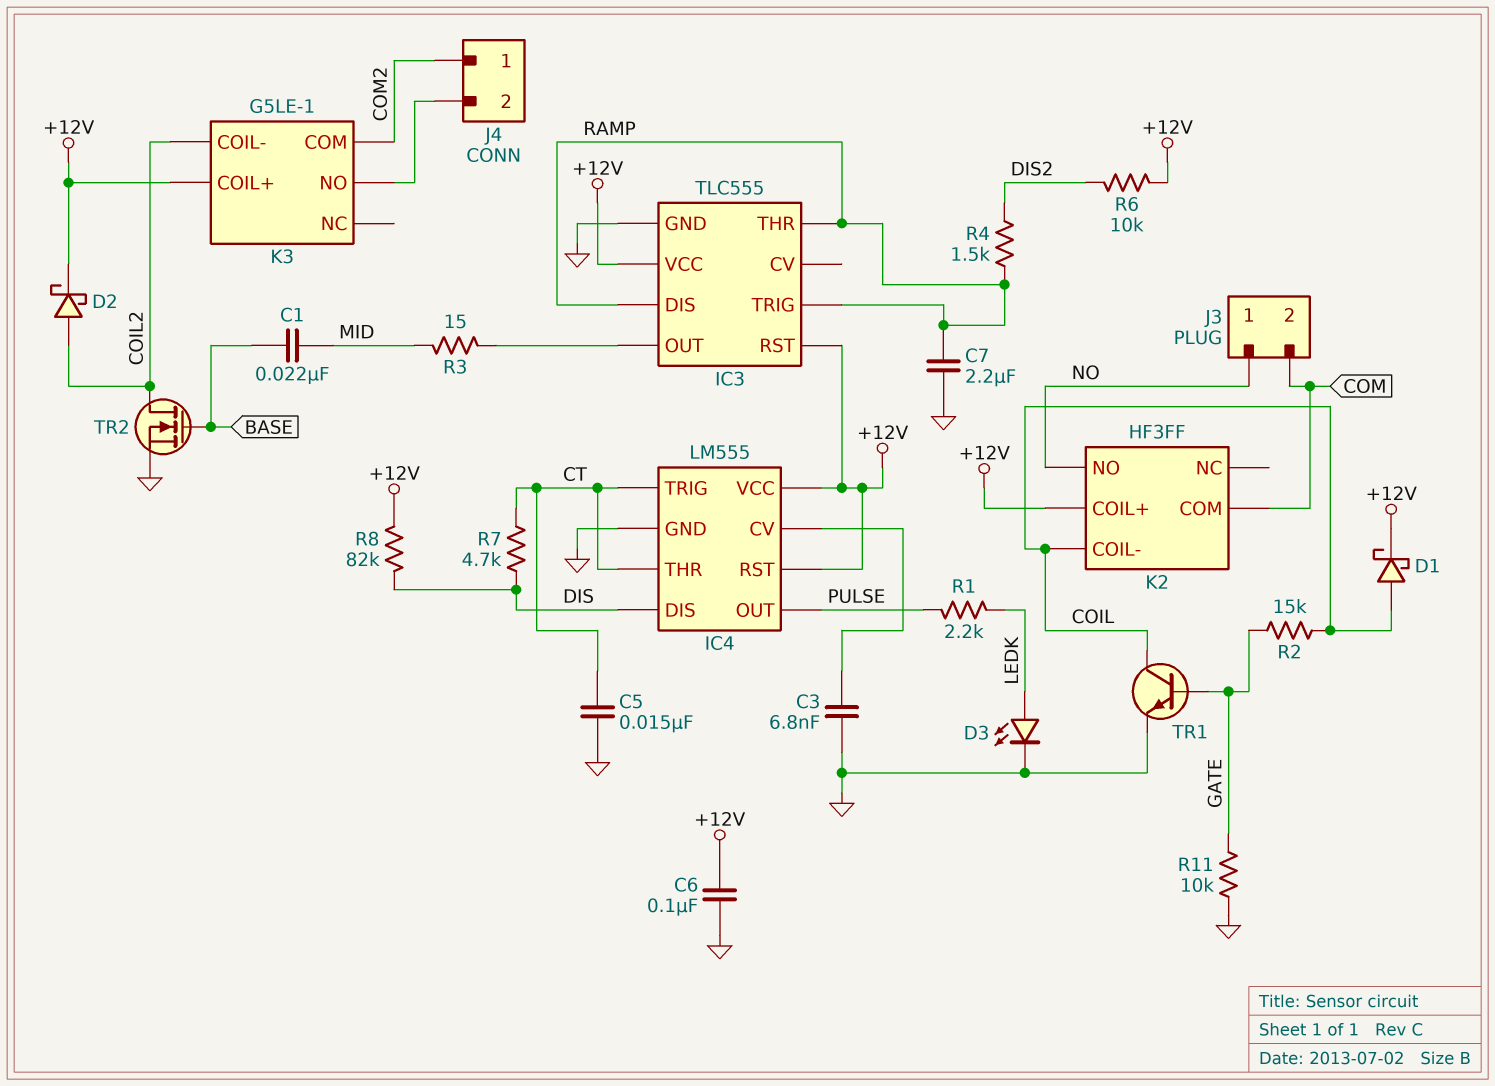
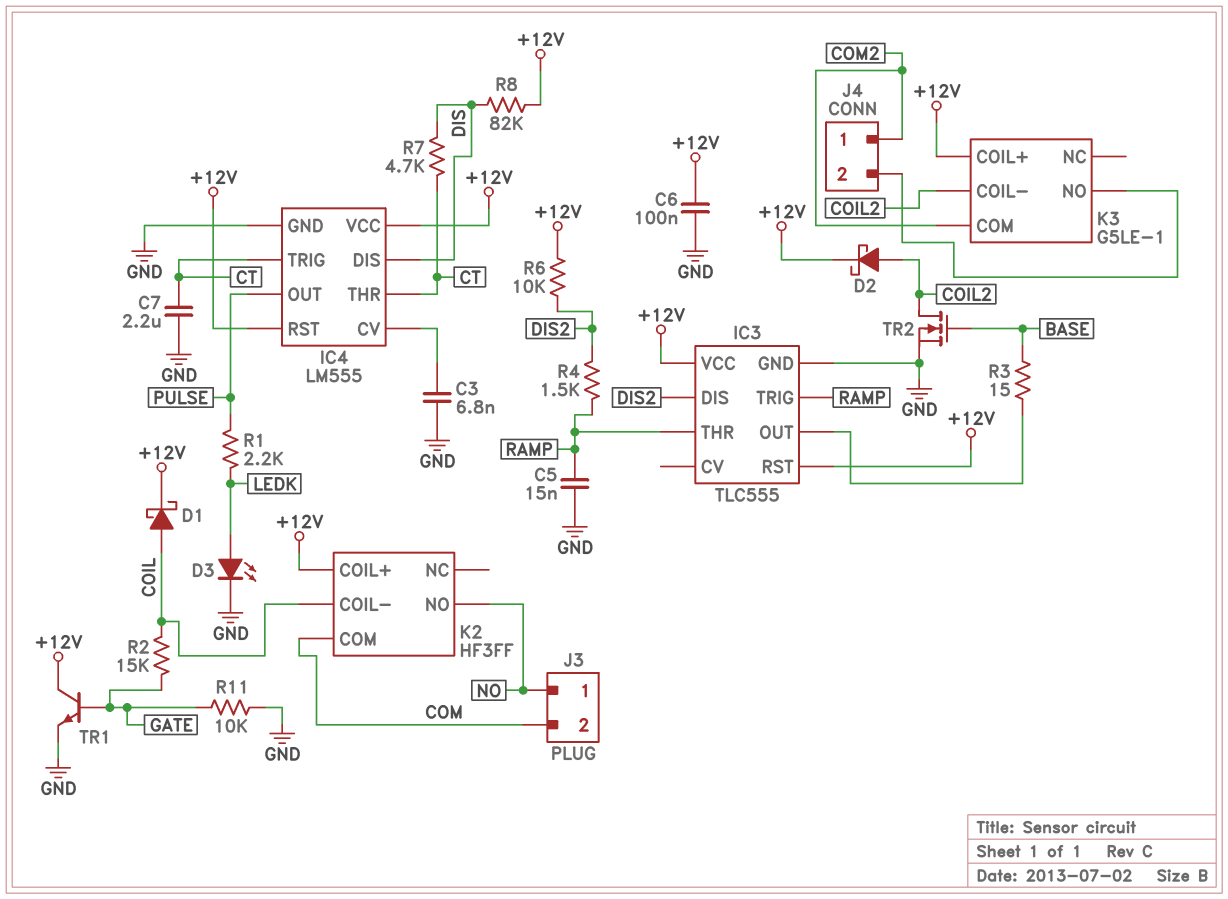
C1: 22nF (BASE, MID) -> none
C5: 15nF (CT, GND) -> 15nF (GND, RAMP)
C7: 2.2uF (GND, RAMP) -> 2.2uF (CT, GND)
IC3 pin DIS: RAMP -> DIS2
R3: 15 (IC3/OUT, MID) -> 15 (BASE, IC3/OUT)
TR1: NPN (B GATE, C COIL, E GND) -> NPN (B GATE, C +12V, E GND)

